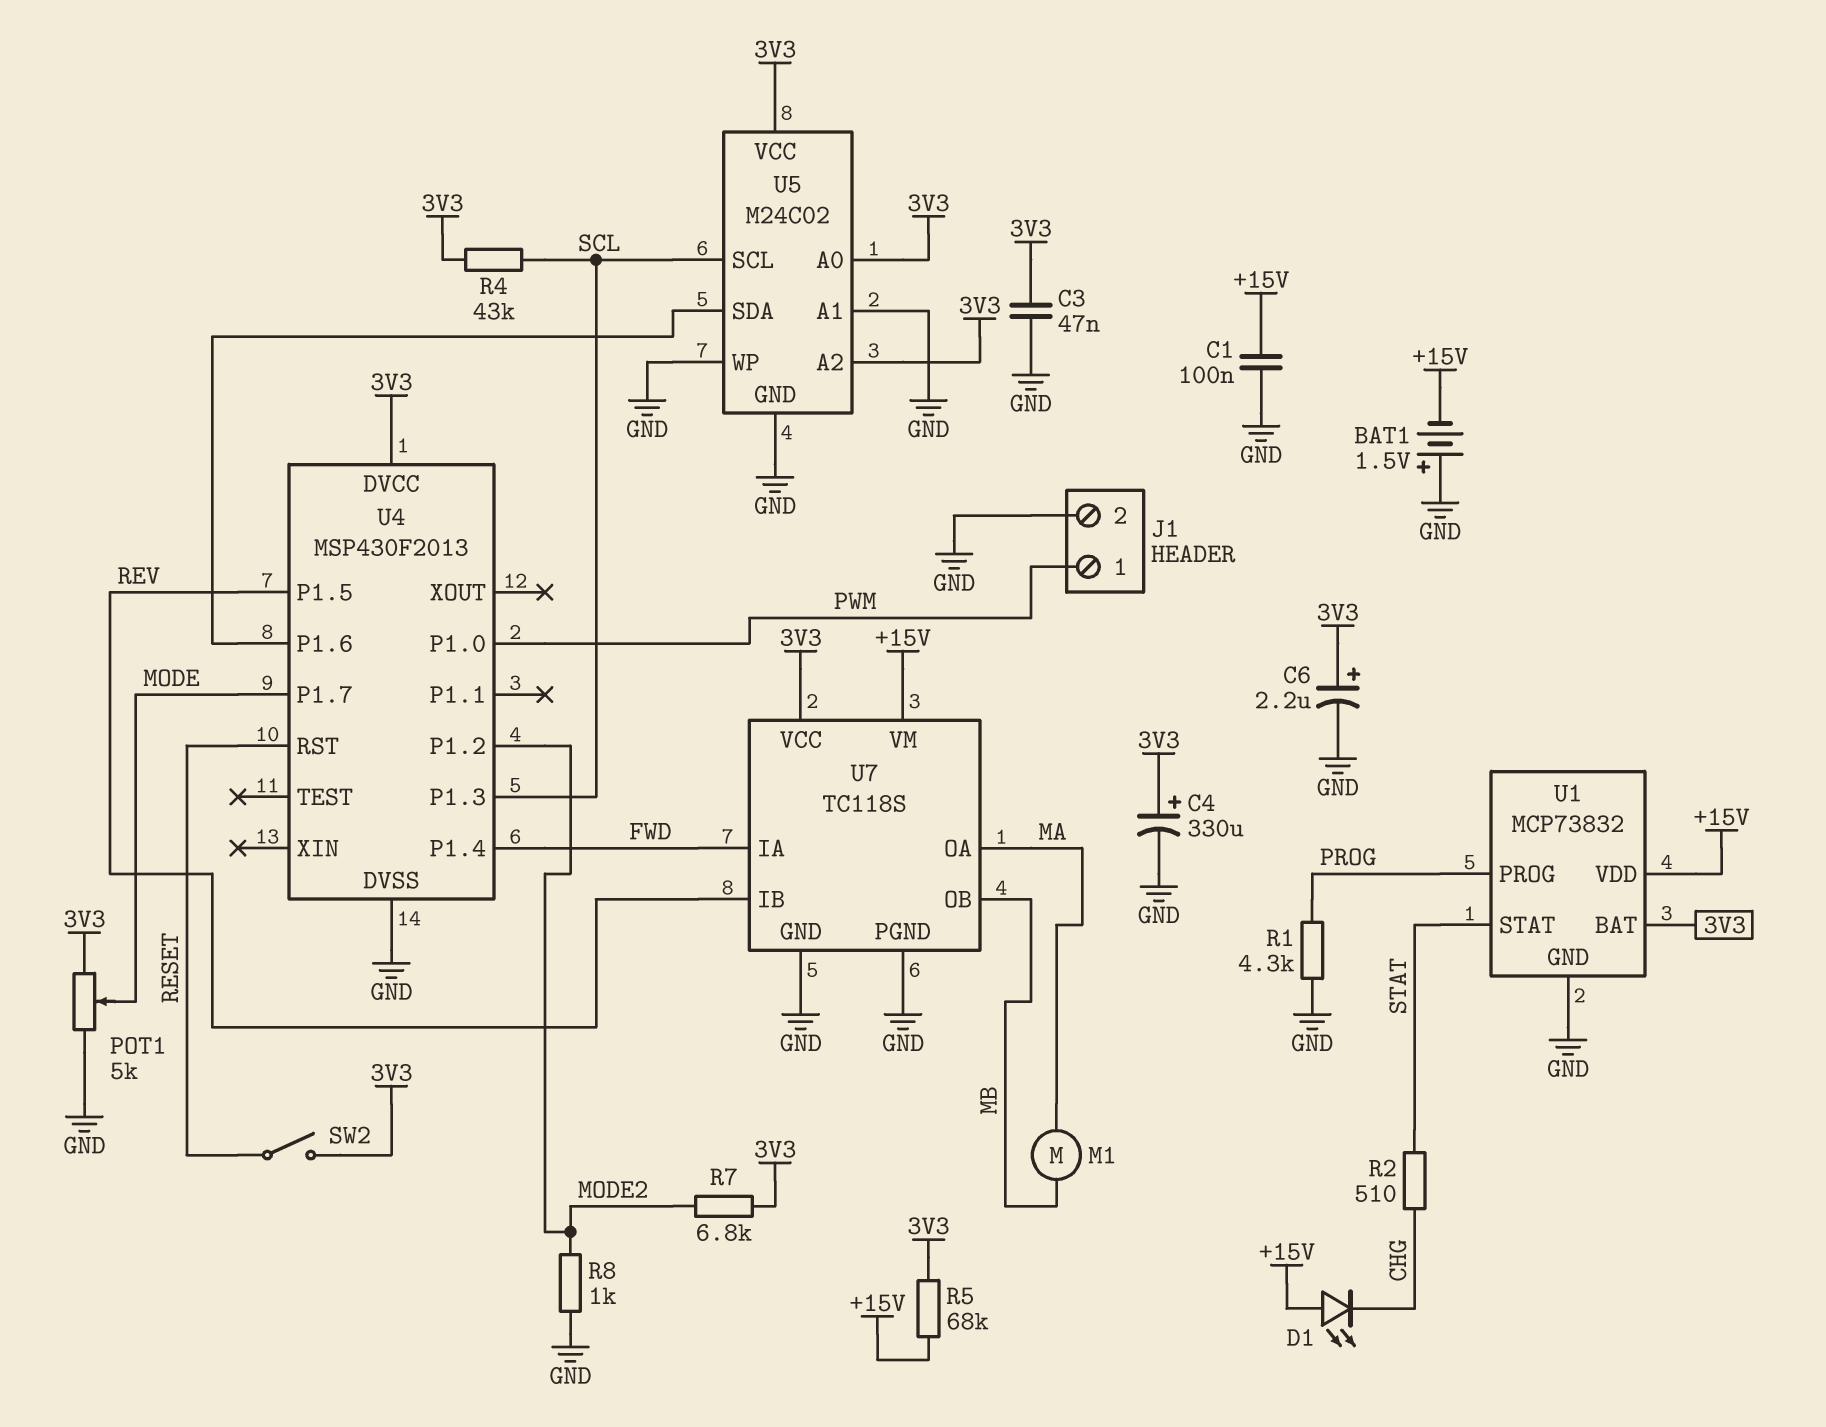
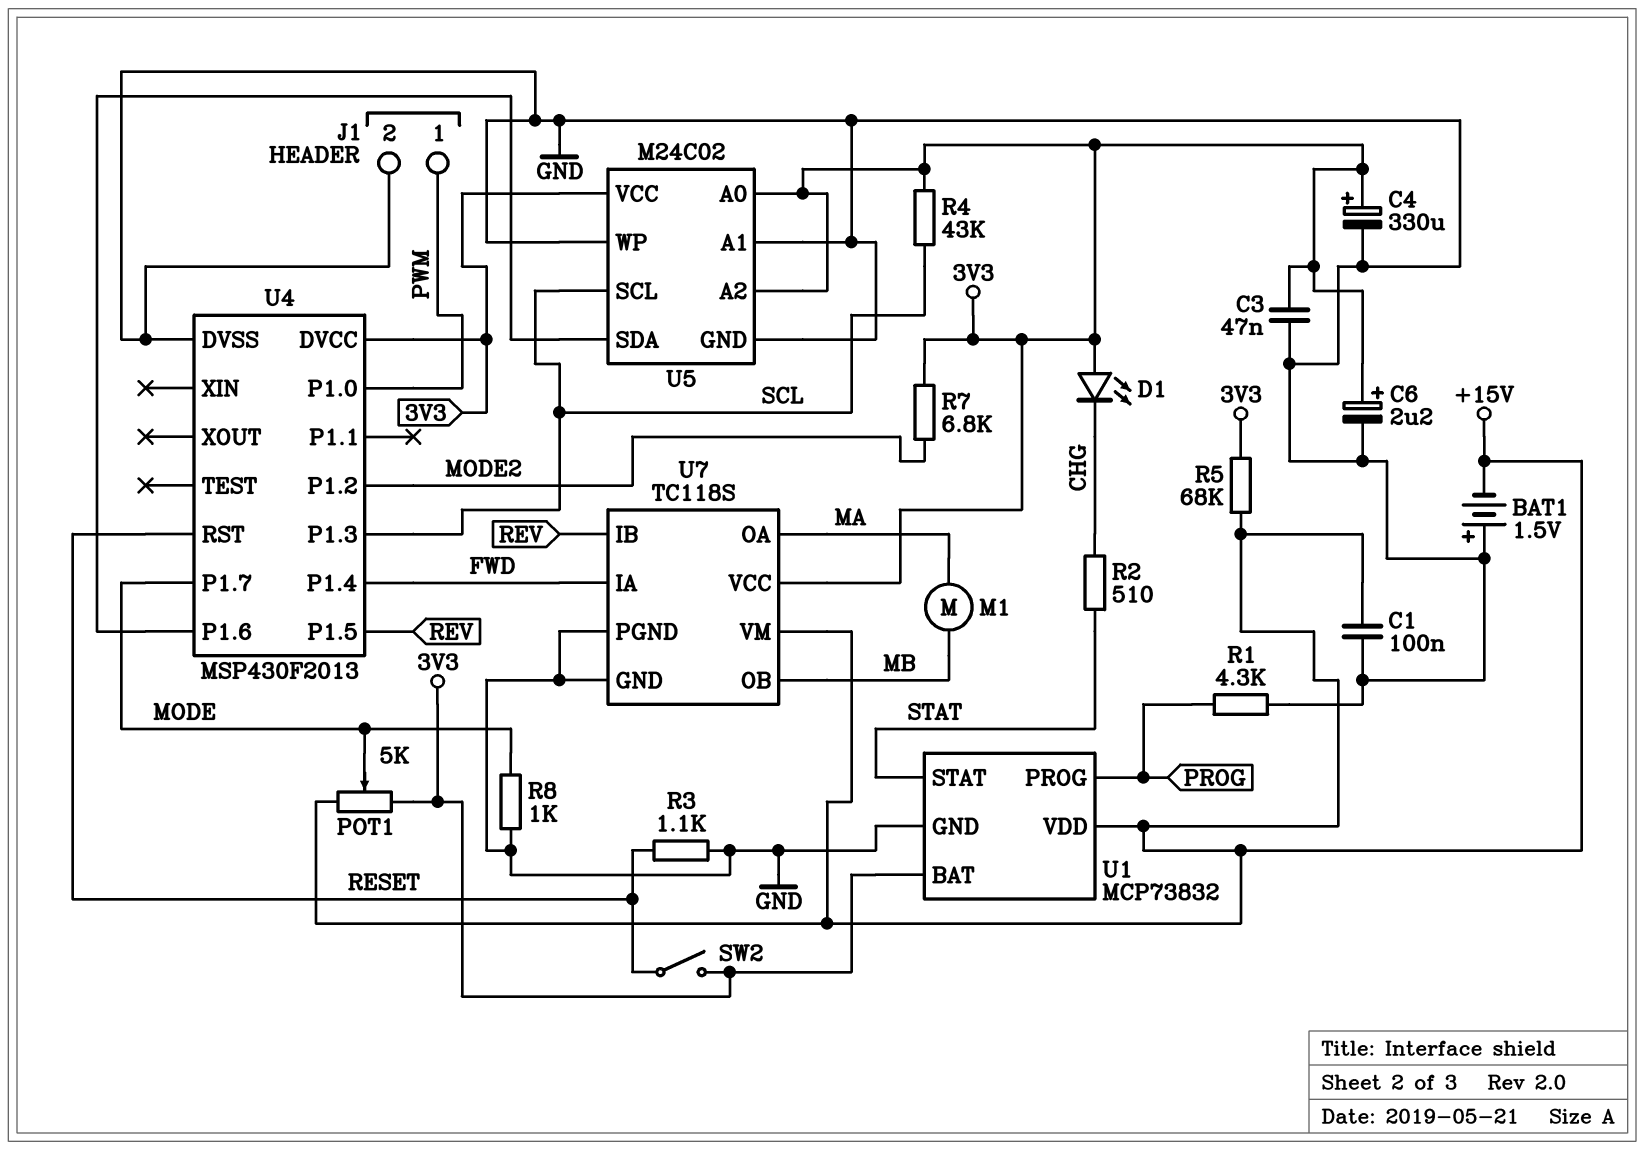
D1: LED (A +15V, K CHG) -> LED (A 3V3, K CHG)
POT1: 5k (3V3, GND, wiper MODE) -> 5k (+15V, 3V3, wiper MODE)
R3: none -> 1.1k (GND, RESET)
R8: 1k (GND, MODE2) -> 1k (GND, MODE)

